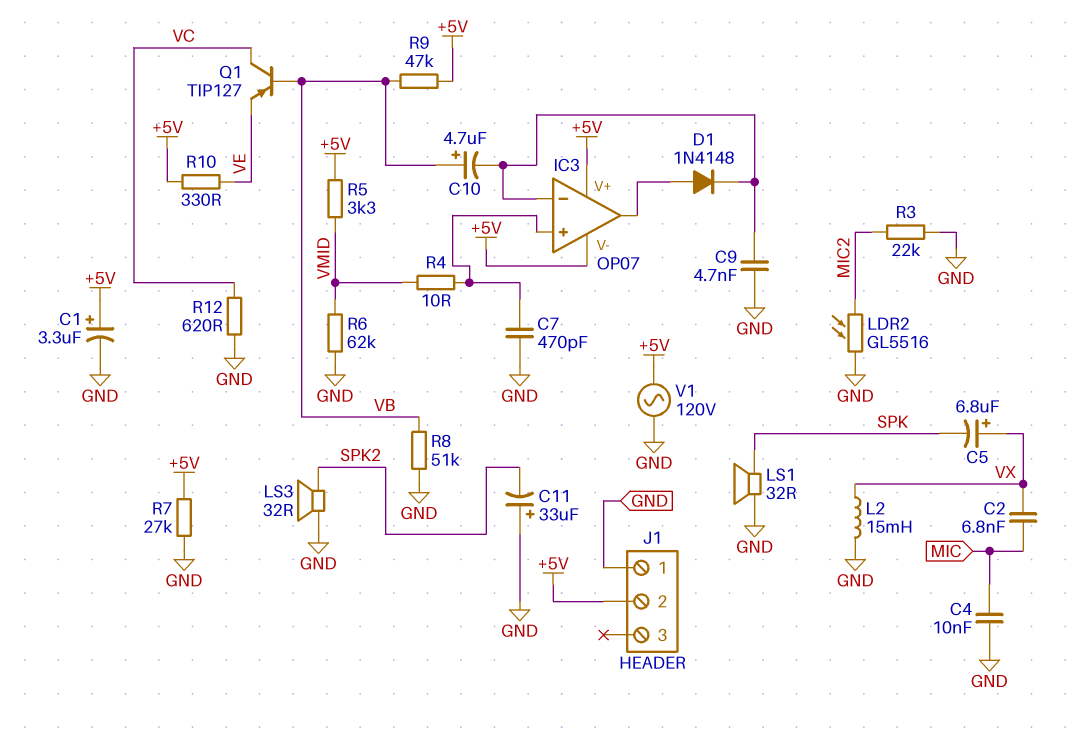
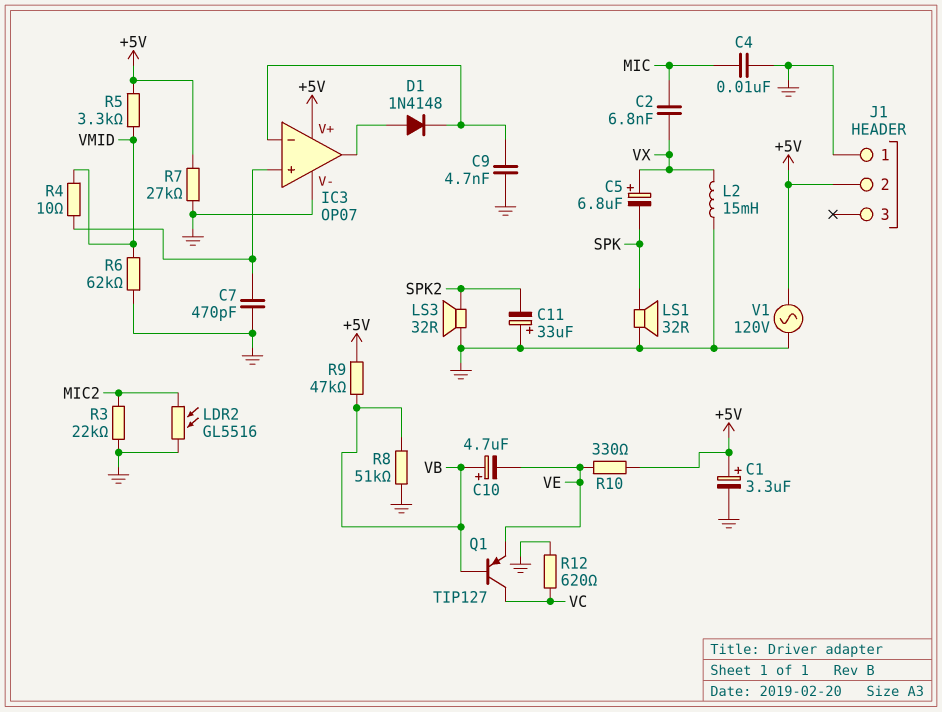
C10: 4.7uF (plus VB, minus IC3/in-) -> 4.7uF (plus VB, minus VE)
IC3 pin V-: +5V -> GND

